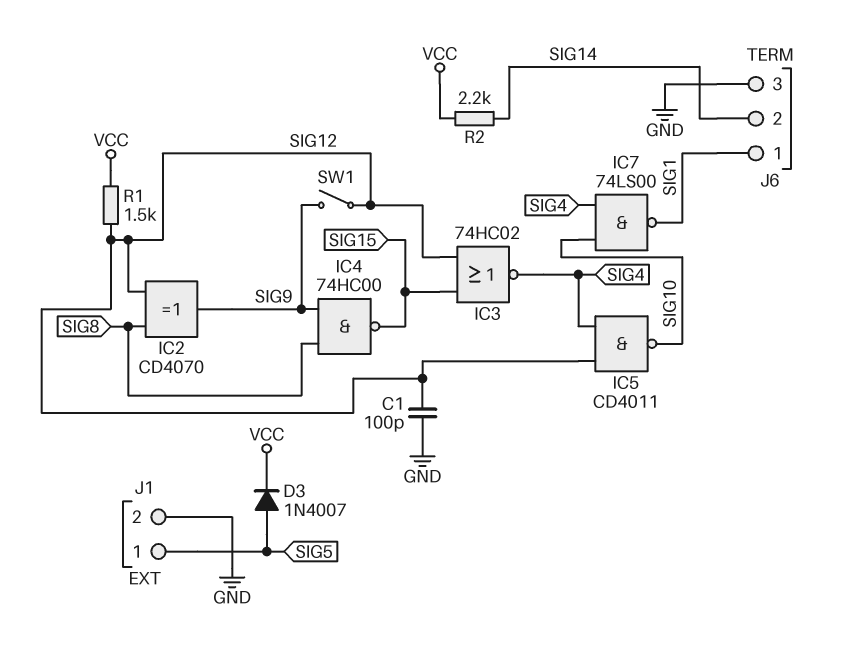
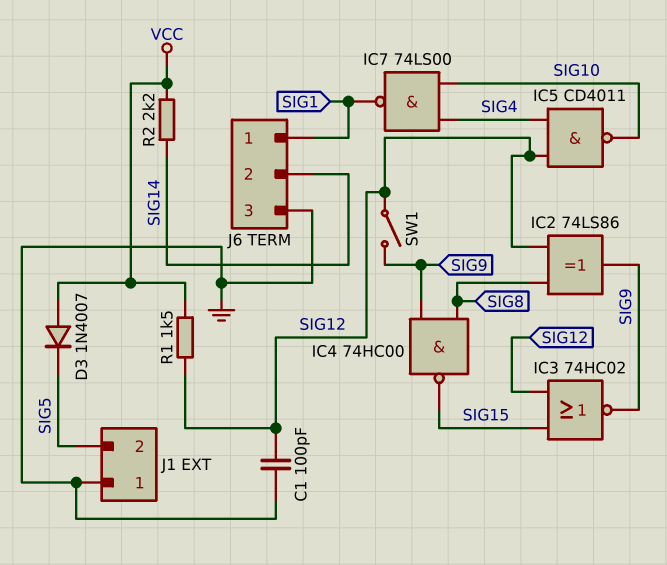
D3: diode 1N4007 (A SIG5, K VCC) -> diode 1N4007 (A VCC, K SIG5)
IC2: XOR CD4070 (in SIG8, in SIG12, out SIG9) -> XOR 74LS86 (in SIG8, in SIG12, out SIG9)
IC3: NOR 74HC02 (in SIG12, in SIG15, out SIG4) -> NOR 74HC02 (in SIG12, in SIG15, out SIG9)
J1 pin 1: SIG5 -> GND
J1 pin 2: GND -> SIG5

